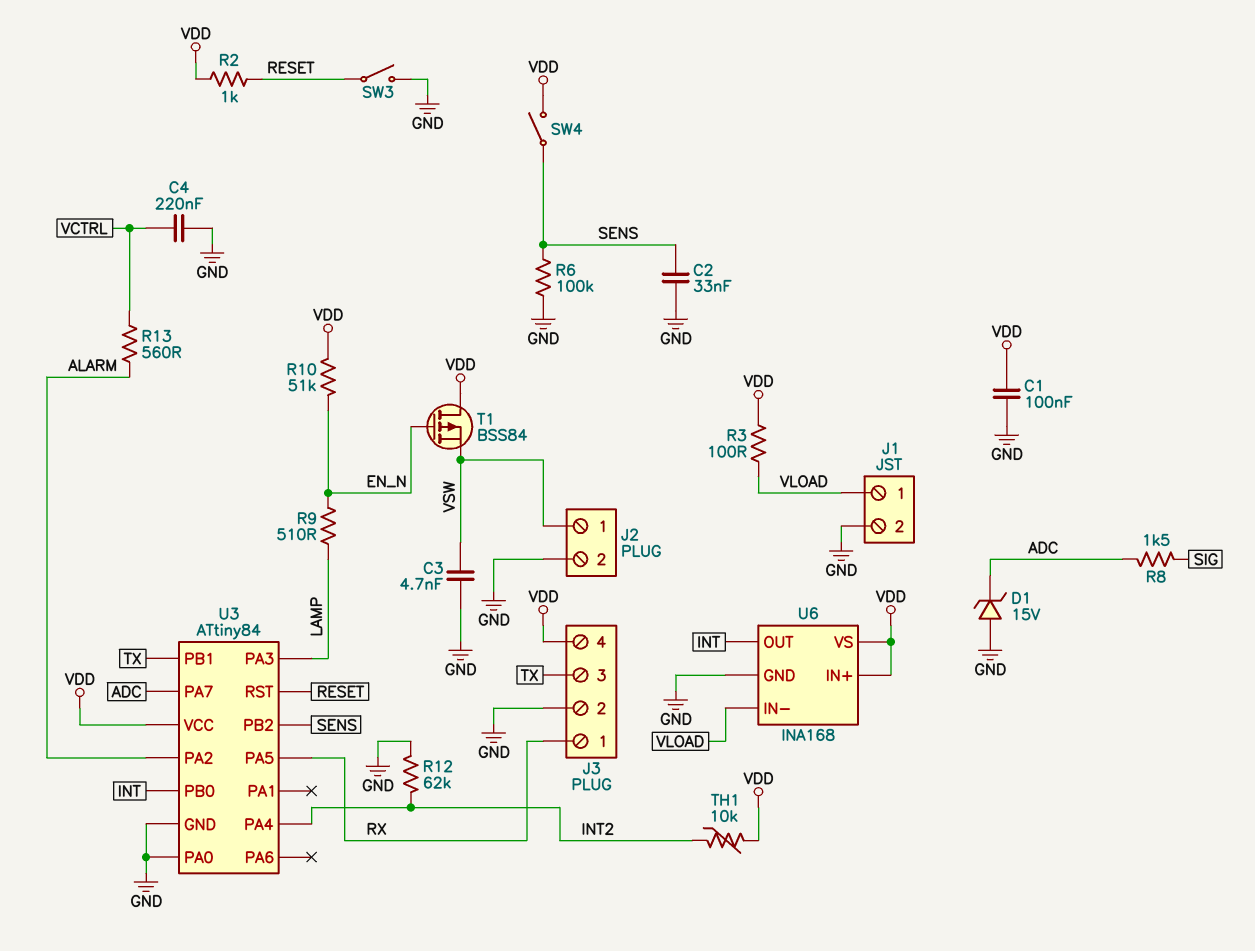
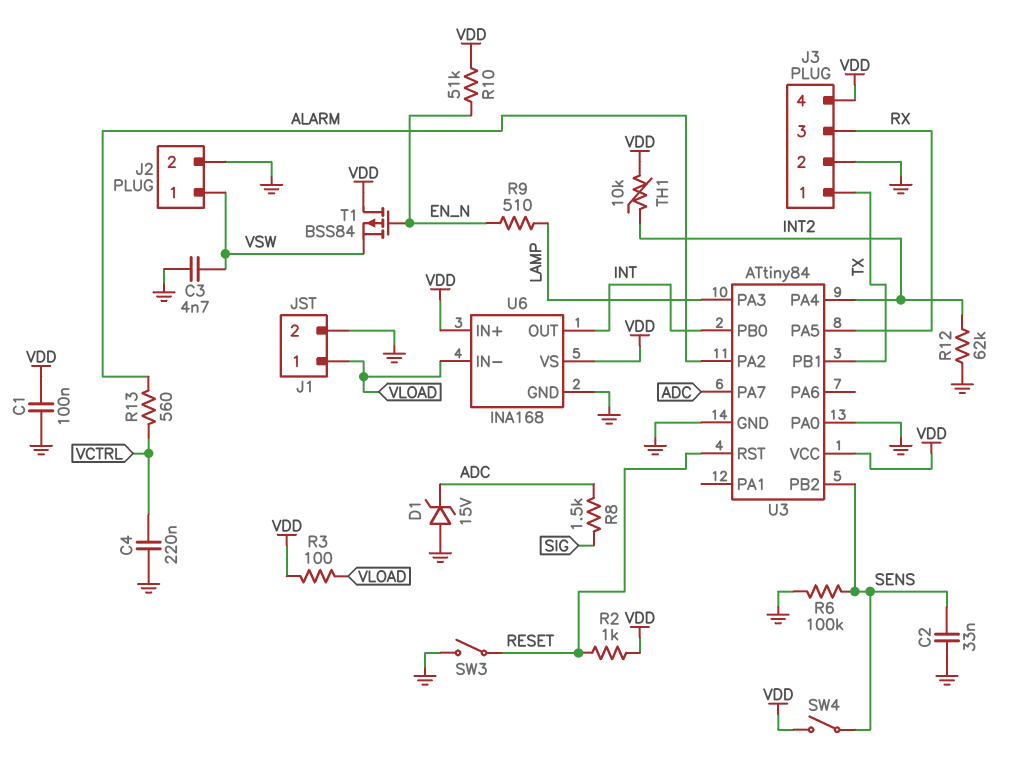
J3 pin 1: RX -> TX
J3 pin 3: TX -> RX

